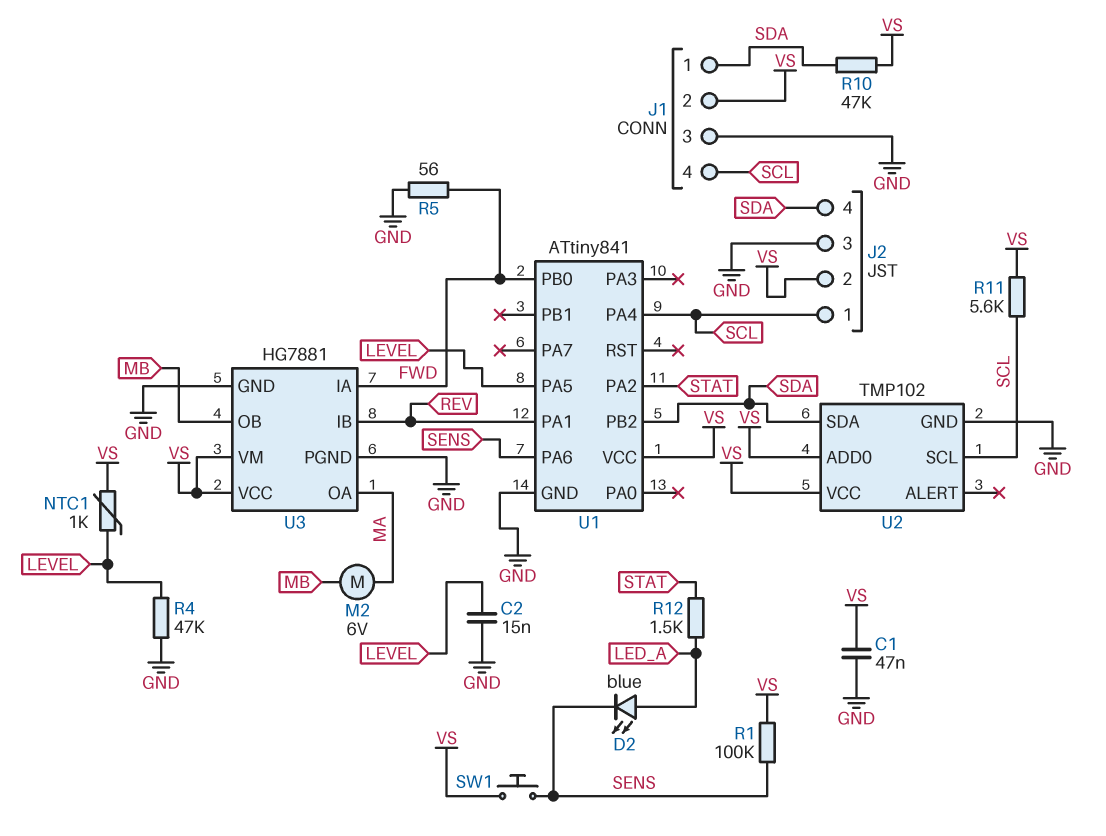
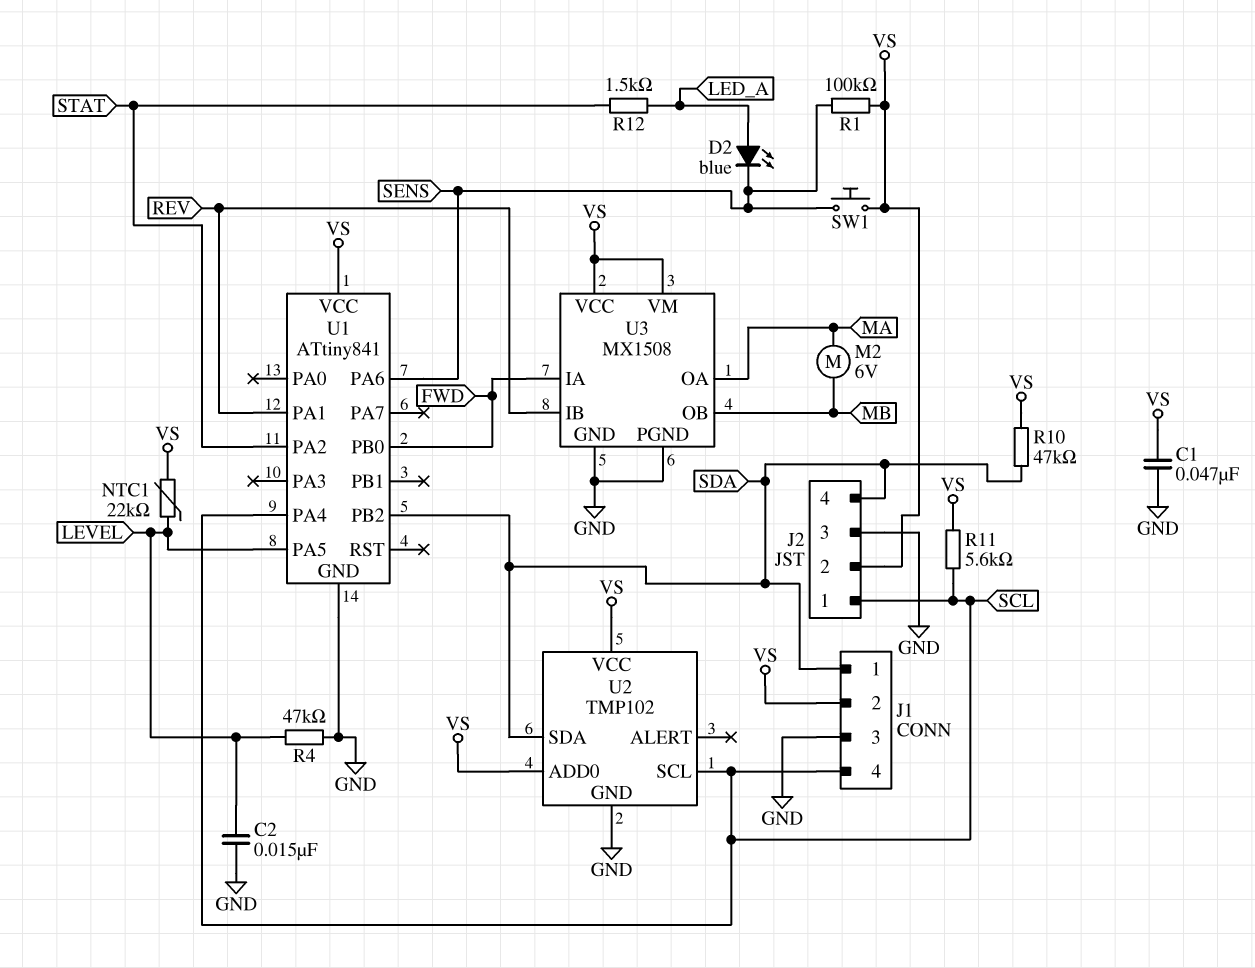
NTC1: 1k (LEVEL, VS) -> 22k (LEVEL, VS)
R5: 56 (FWD, GND) -> none
U3: HG7881 -> MX1508

